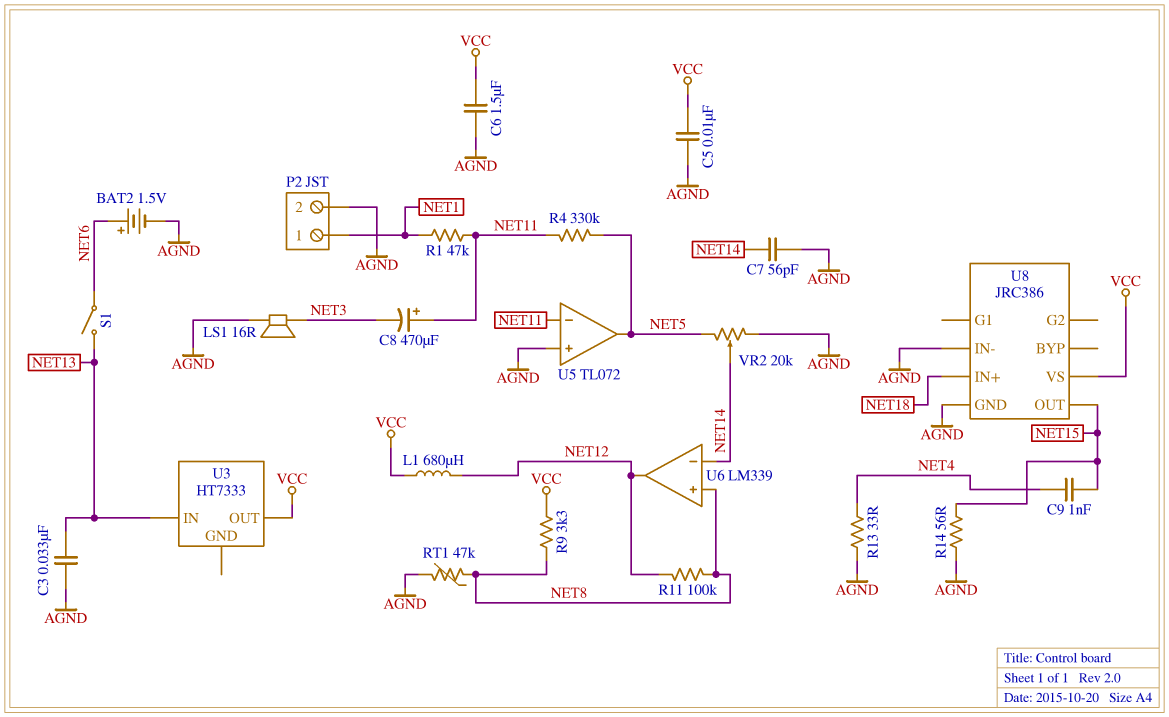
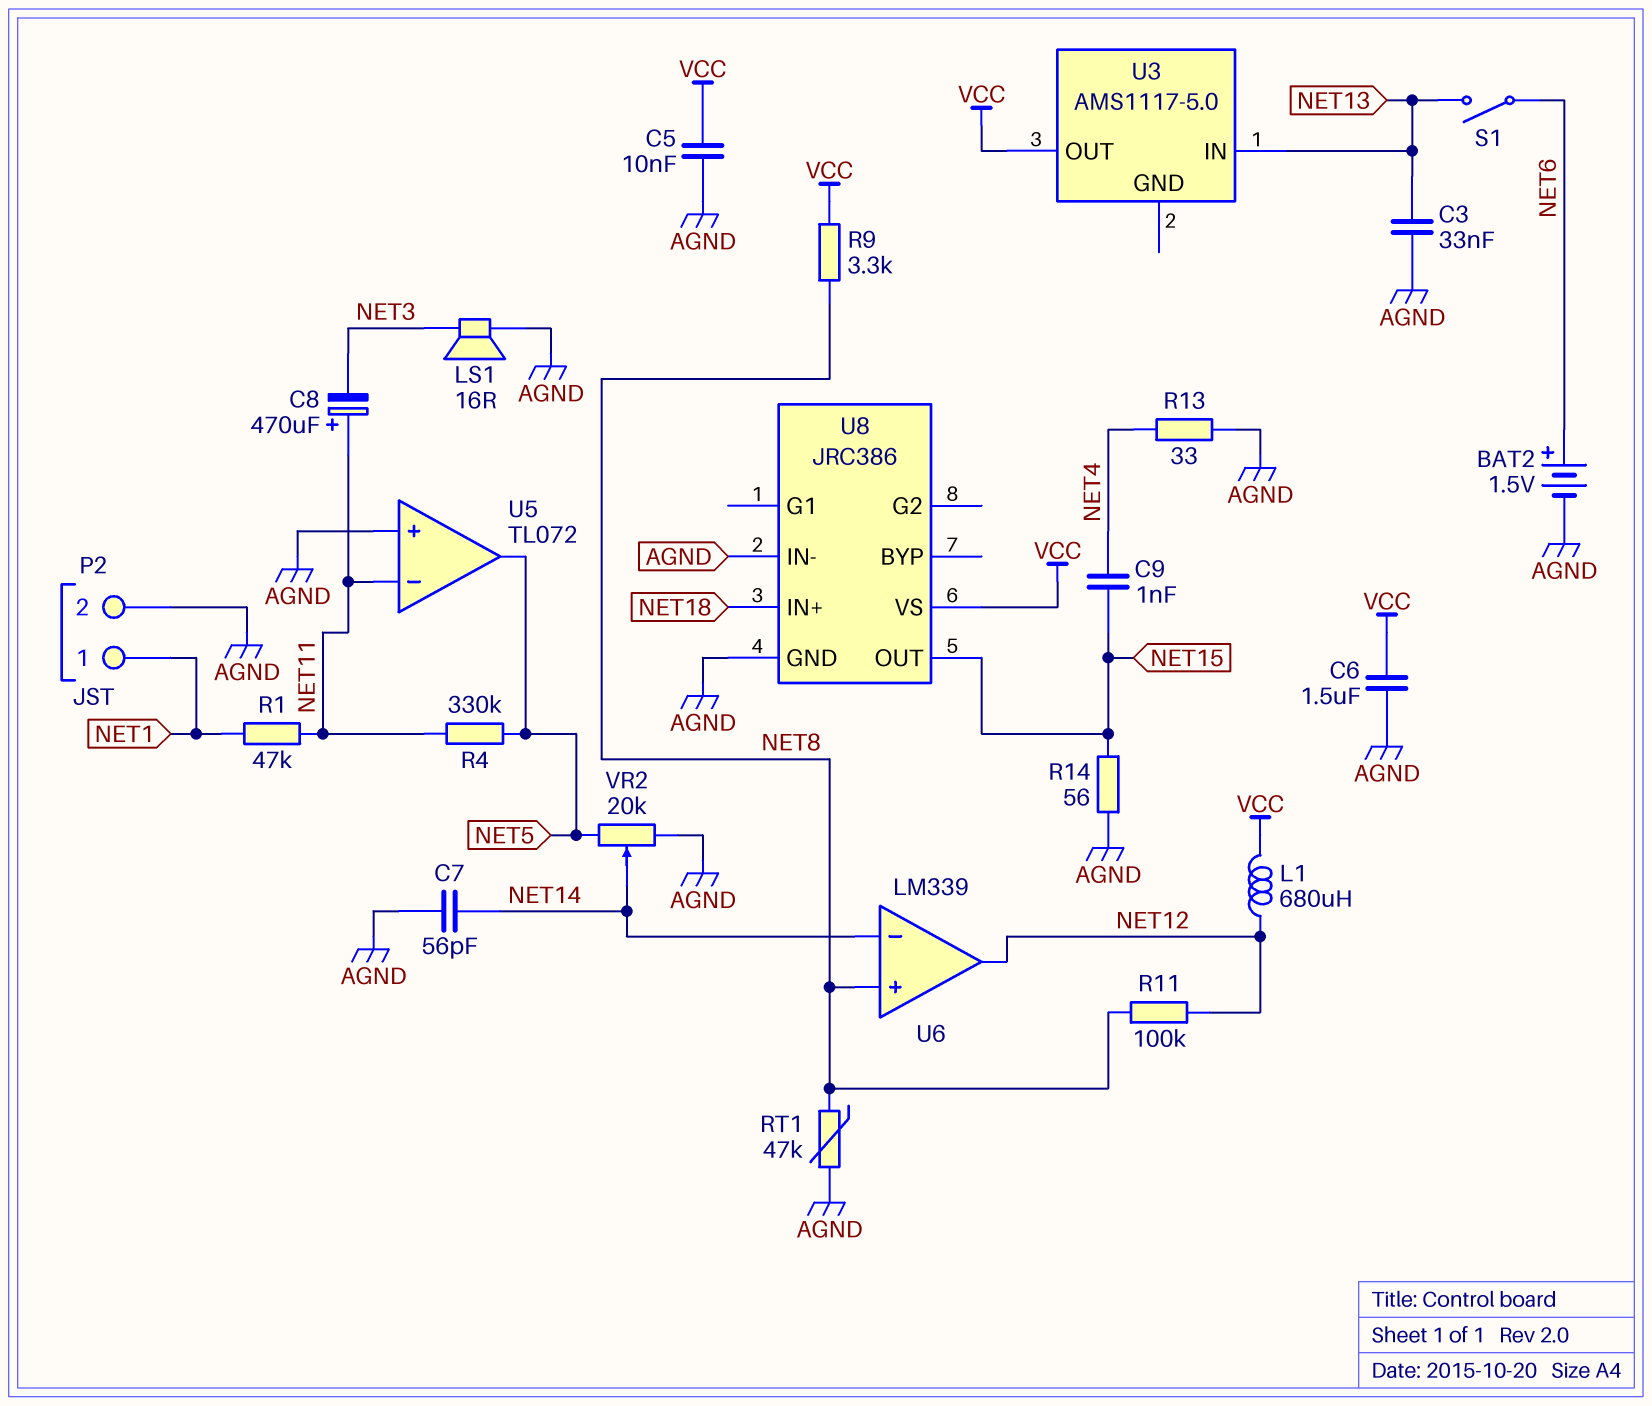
U3: HT7333 -> AMS1117-5.0

